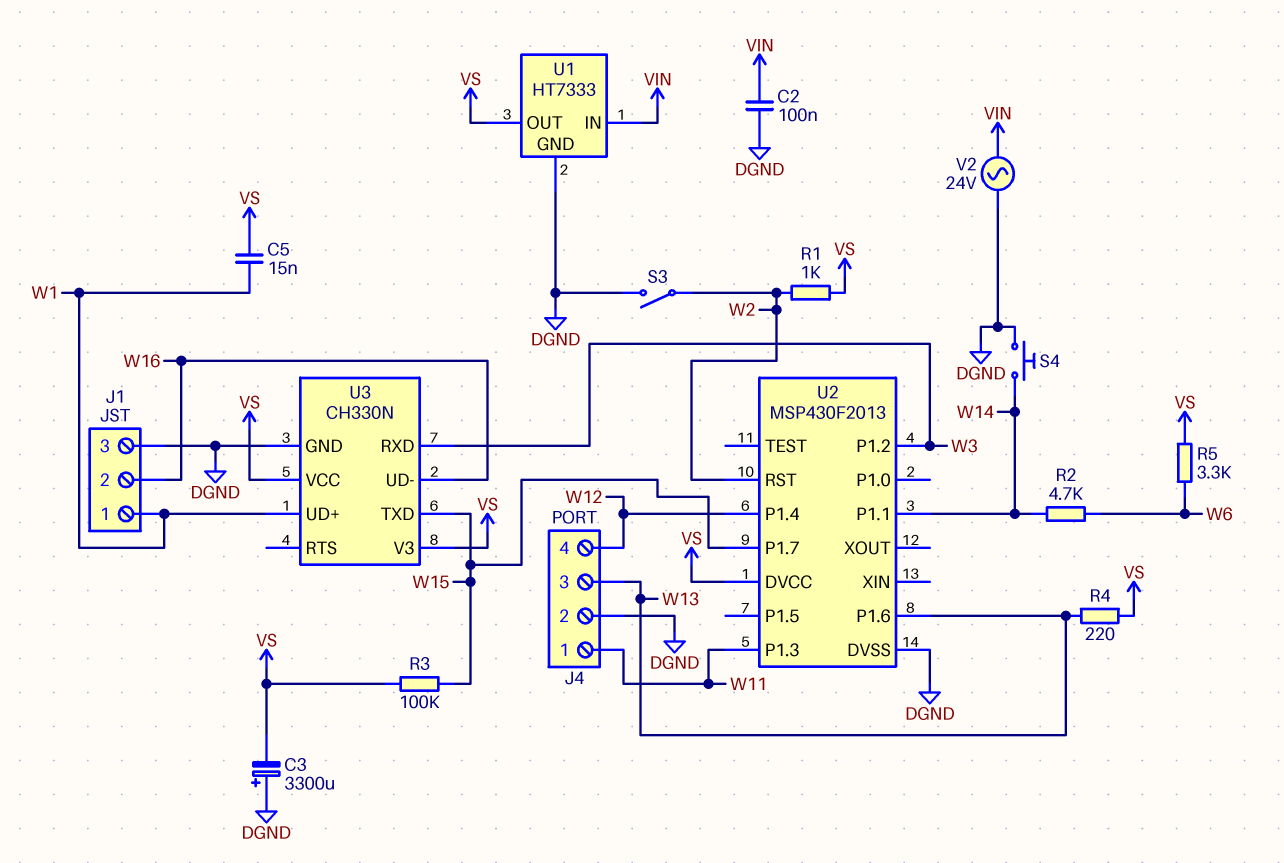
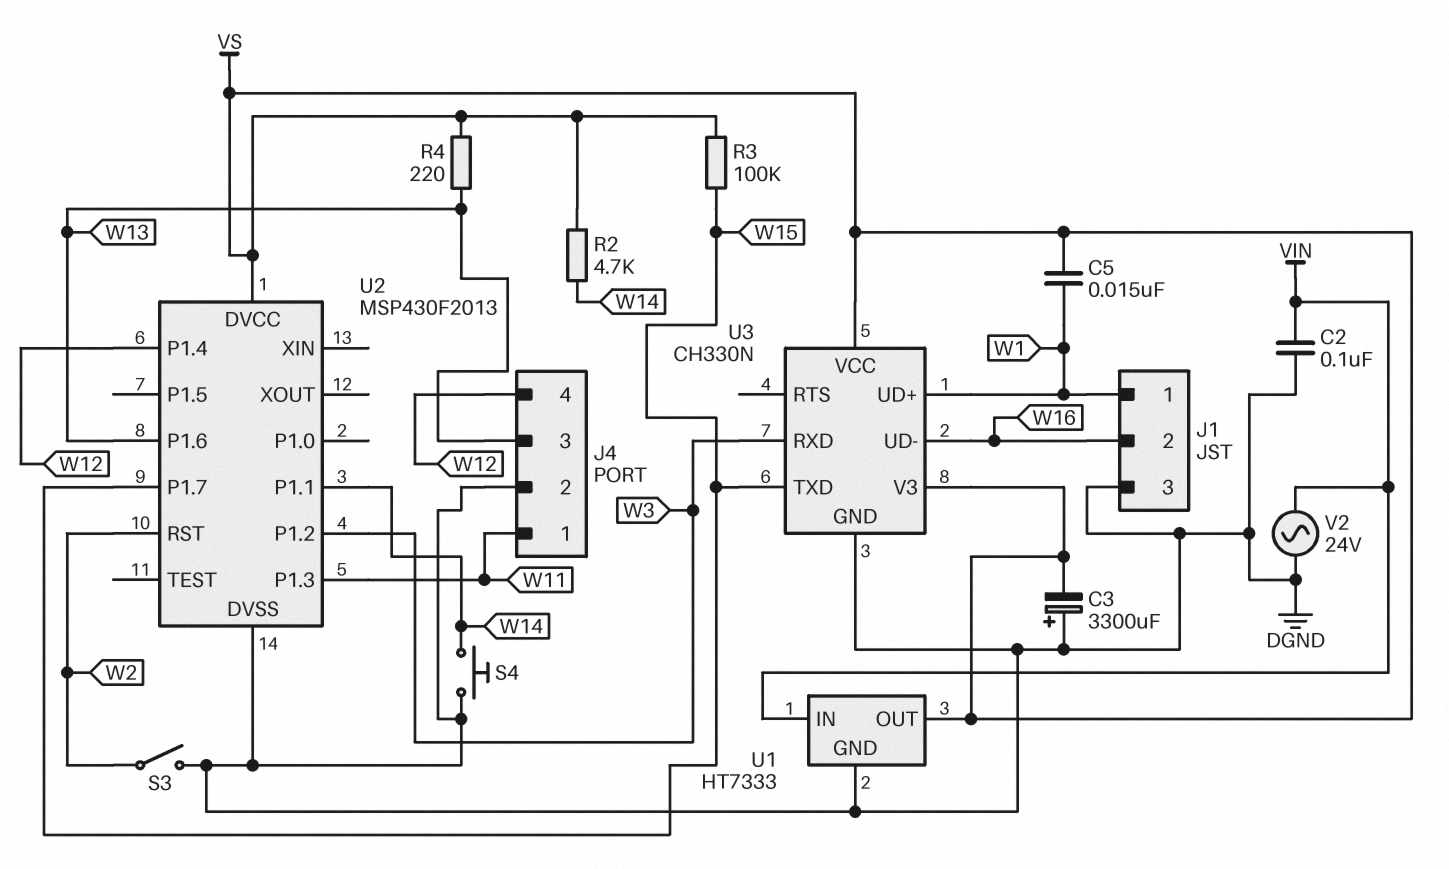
R1: 1k (VS, W2) -> none
R2: 4.7k (W6, W14) -> 4.7k (VS, W14)
R5: 3.3k (VS, W6) -> none

